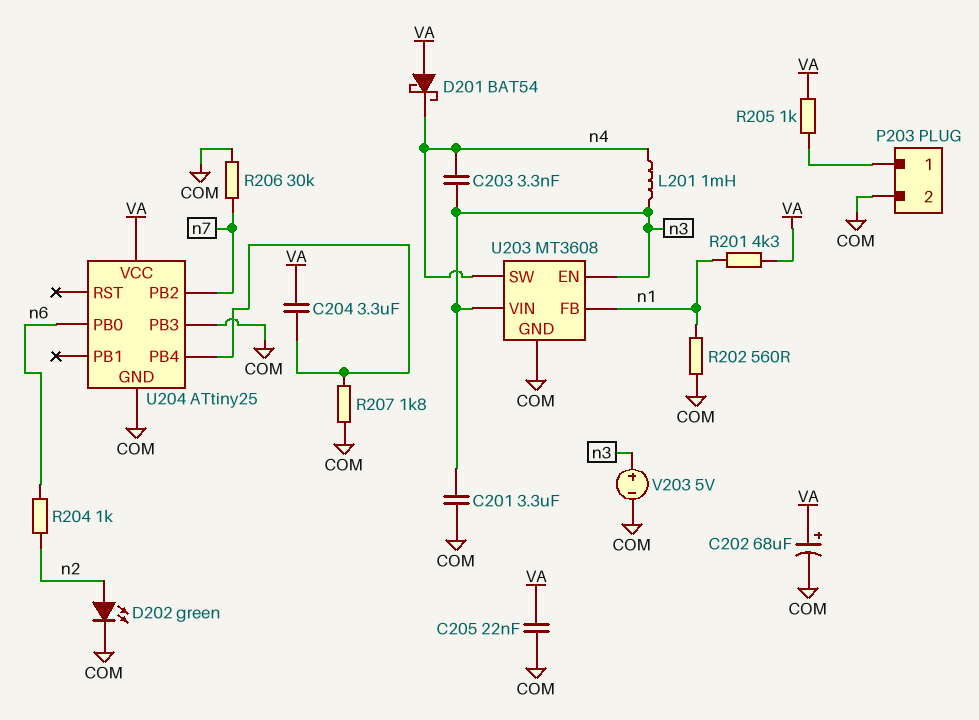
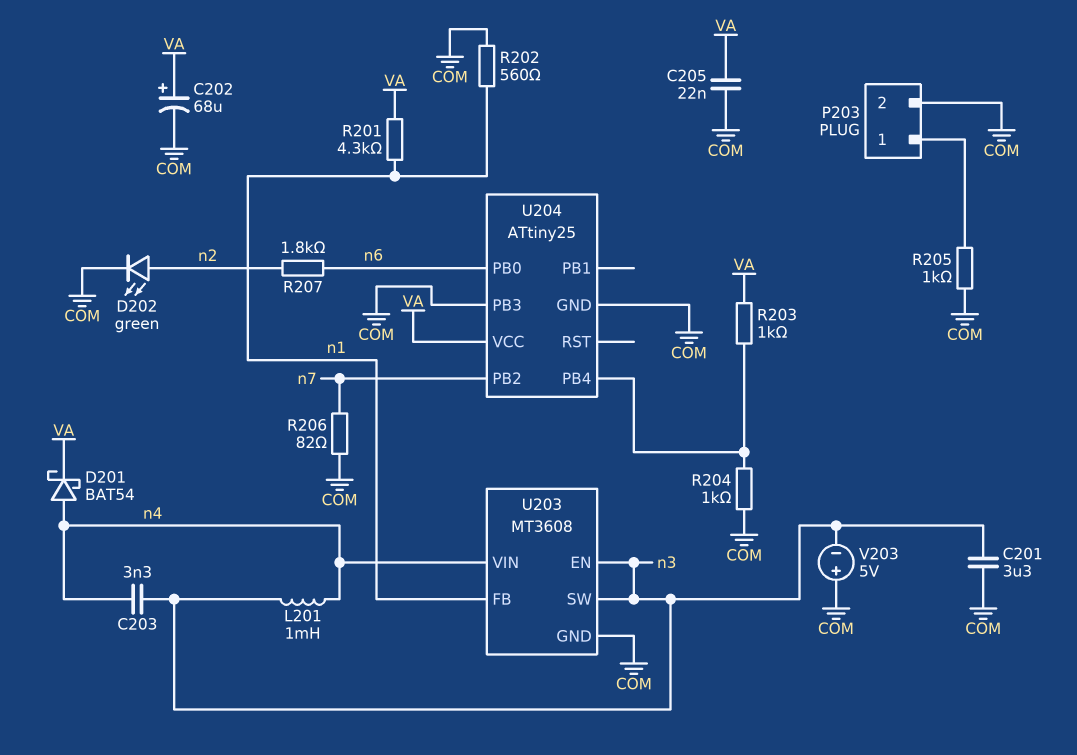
C204: 3.3uF (U204/PB4, VA) -> none
D201: schottky BAT54 (A VA, K n4) -> schottky BAT54 (A n4, K VA)
R203: none -> 1k (U204/PB4, VA)
R204: 1k (n2, n6) -> 1k (COM, U204/PB4)
R205: 1k (P203/1, VA) -> 1k (COM, P203/1)
R206: 30k (COM, n7) -> 82 (COM, n7)
R207: 1.8k (COM, U204/PB4) -> 1.8k (n2, n6)
U203 pin SW: n4 -> n3
U203 pin VIN: n3 -> n4
V203: 5V (plus n3, minus COM) -> 5V (plus COM, minus n3)

